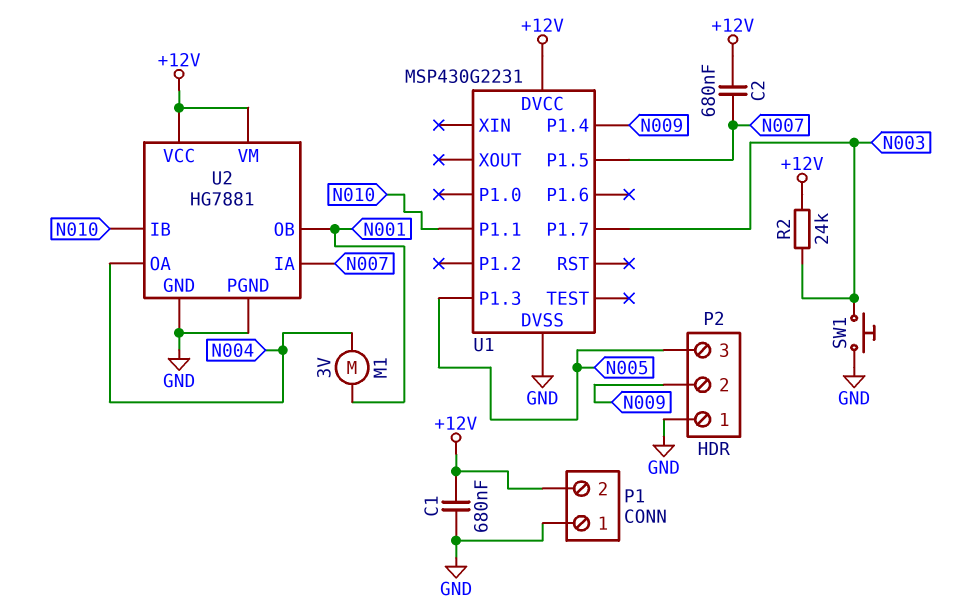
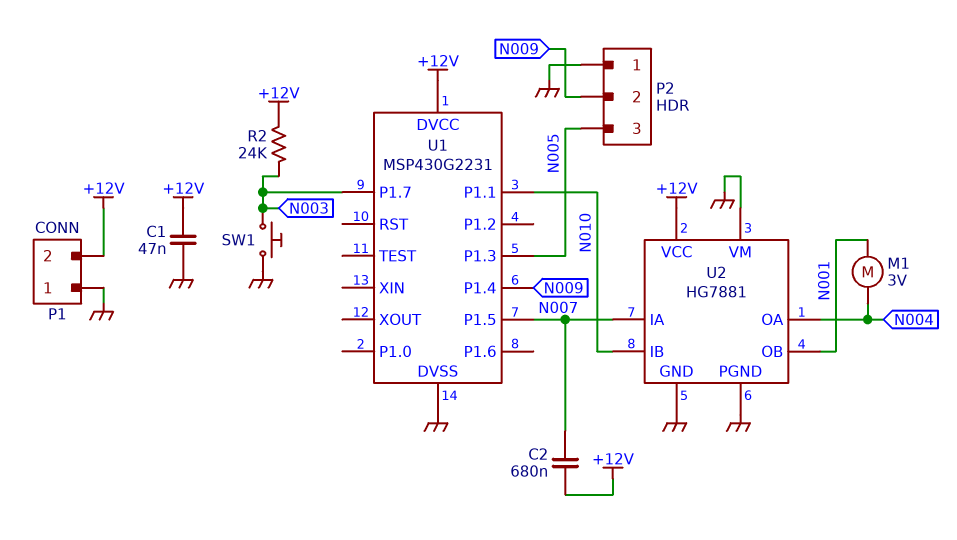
C1: 680nF (+12V, GND) -> 47nF (+12V, GND)
U2 pin VM: +12V -> GND

